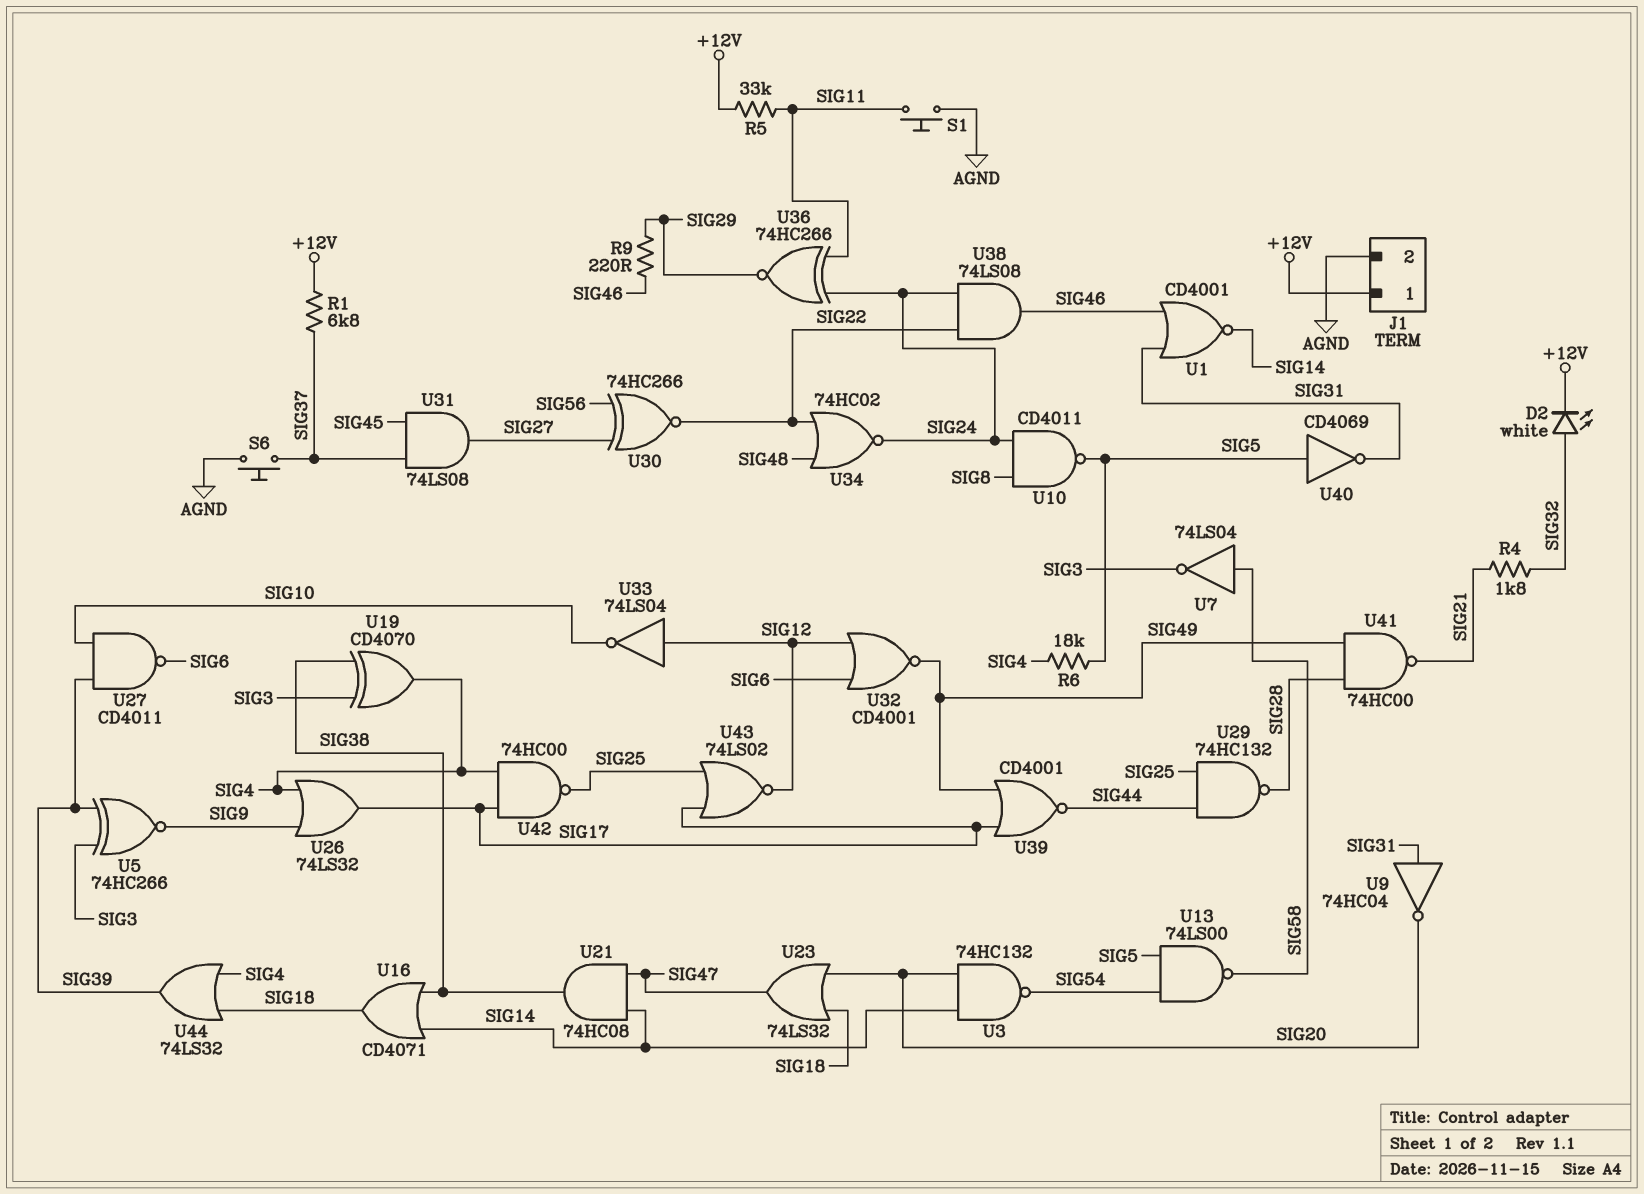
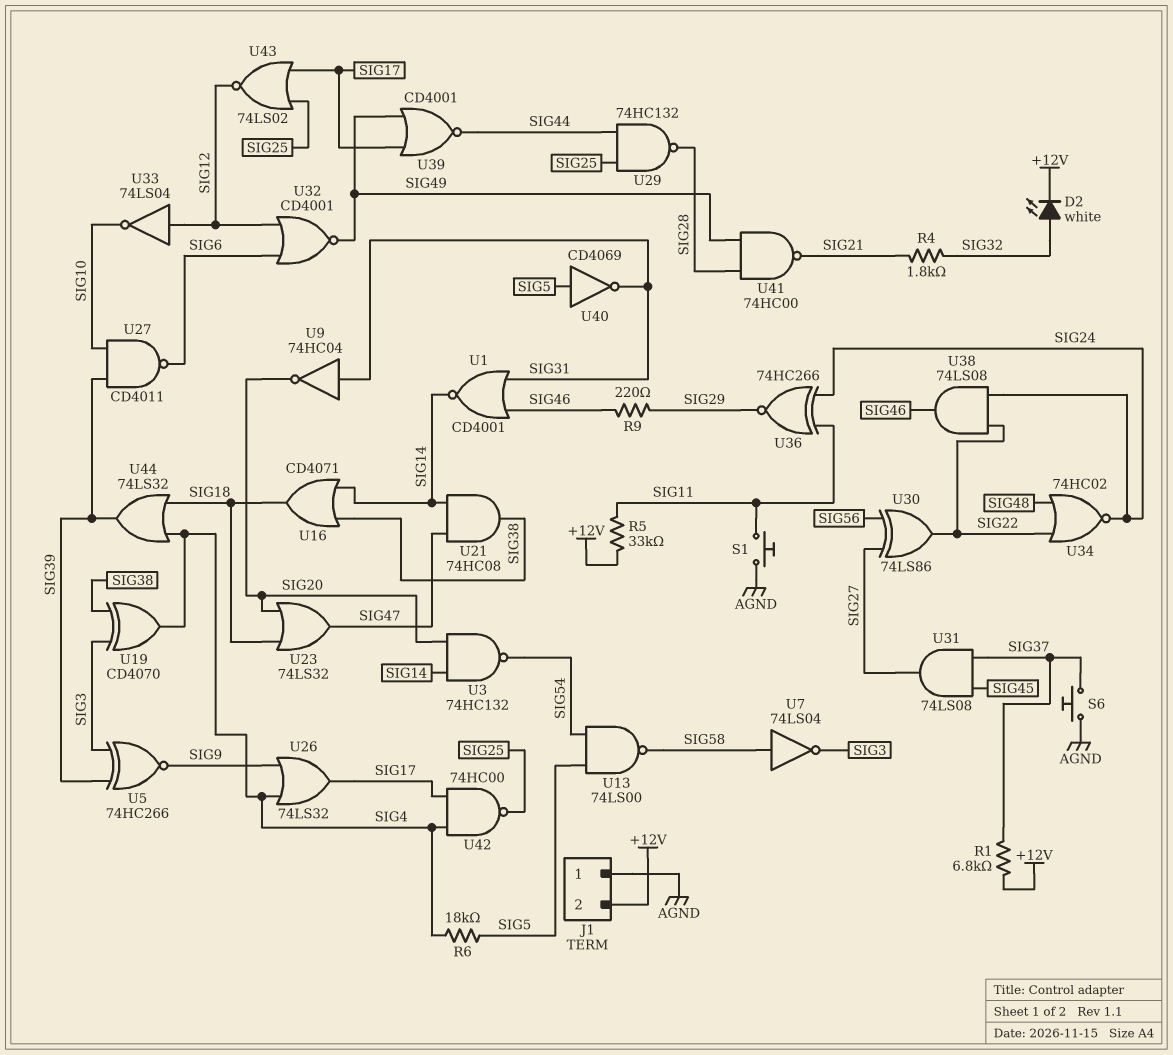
J1 pin 1: +12V -> AGND
J1 pin 2: AGND -> +12V
U10: NAND CD4011 (in SIG8, in SIG24, out SIG5) -> none
U30: XNOR 74HC266 (in SIG27, in SIG56, out SIG22) -> XOR 74LS86 (in SIG27, in SIG56, out SIG22)

